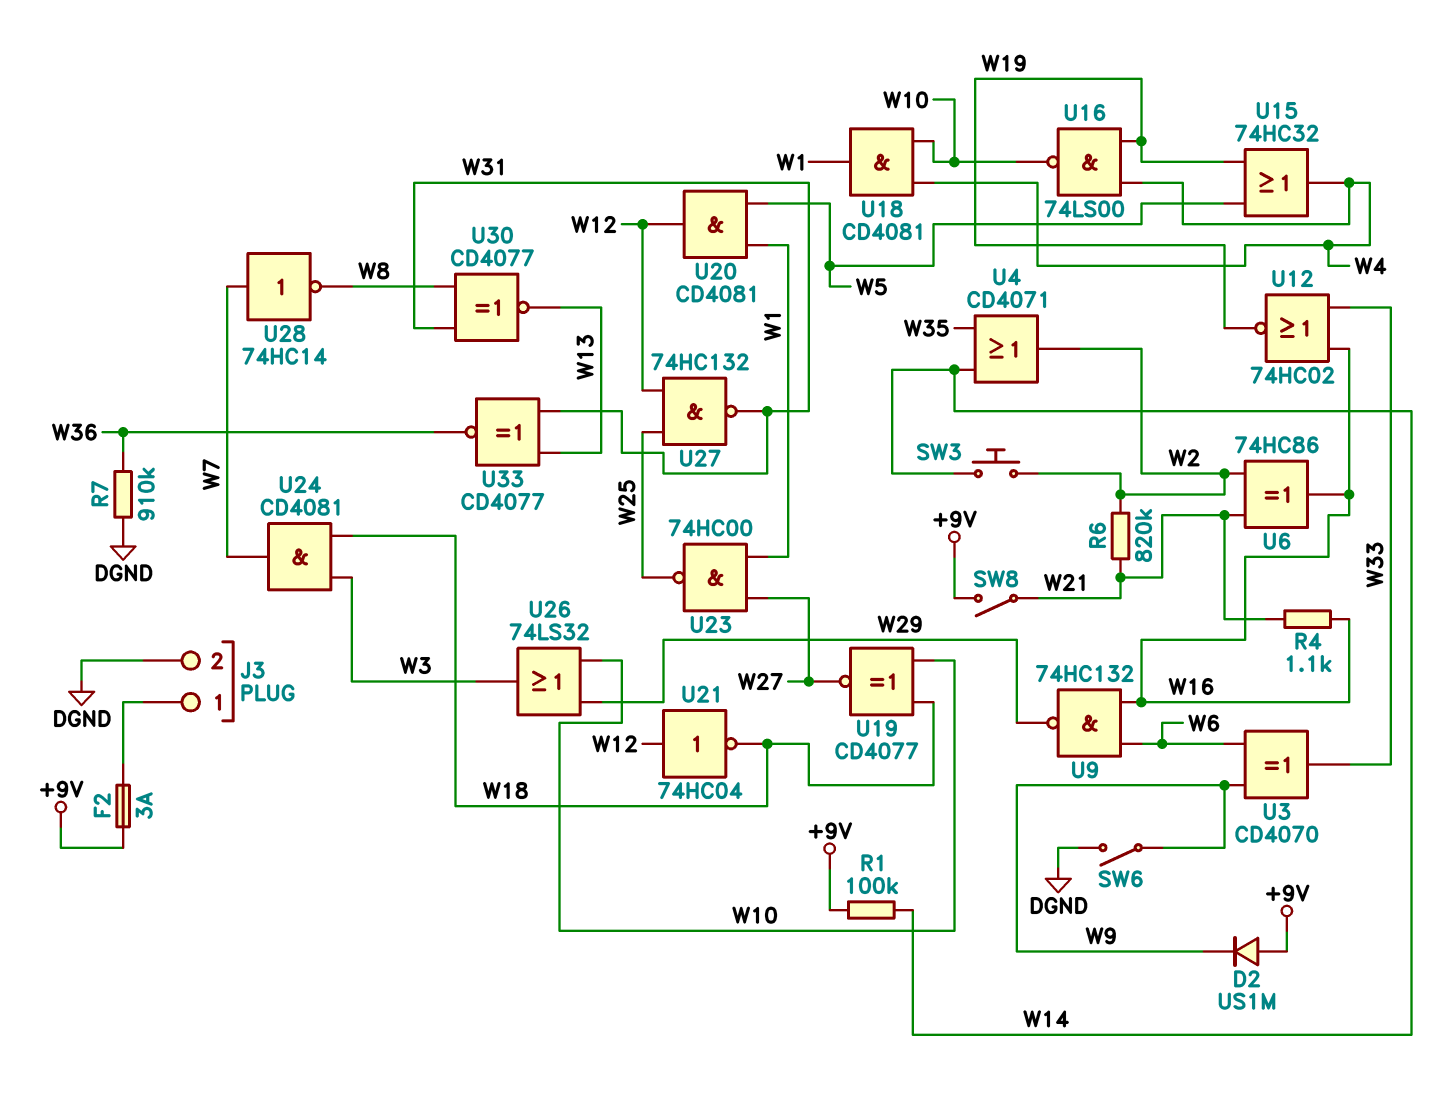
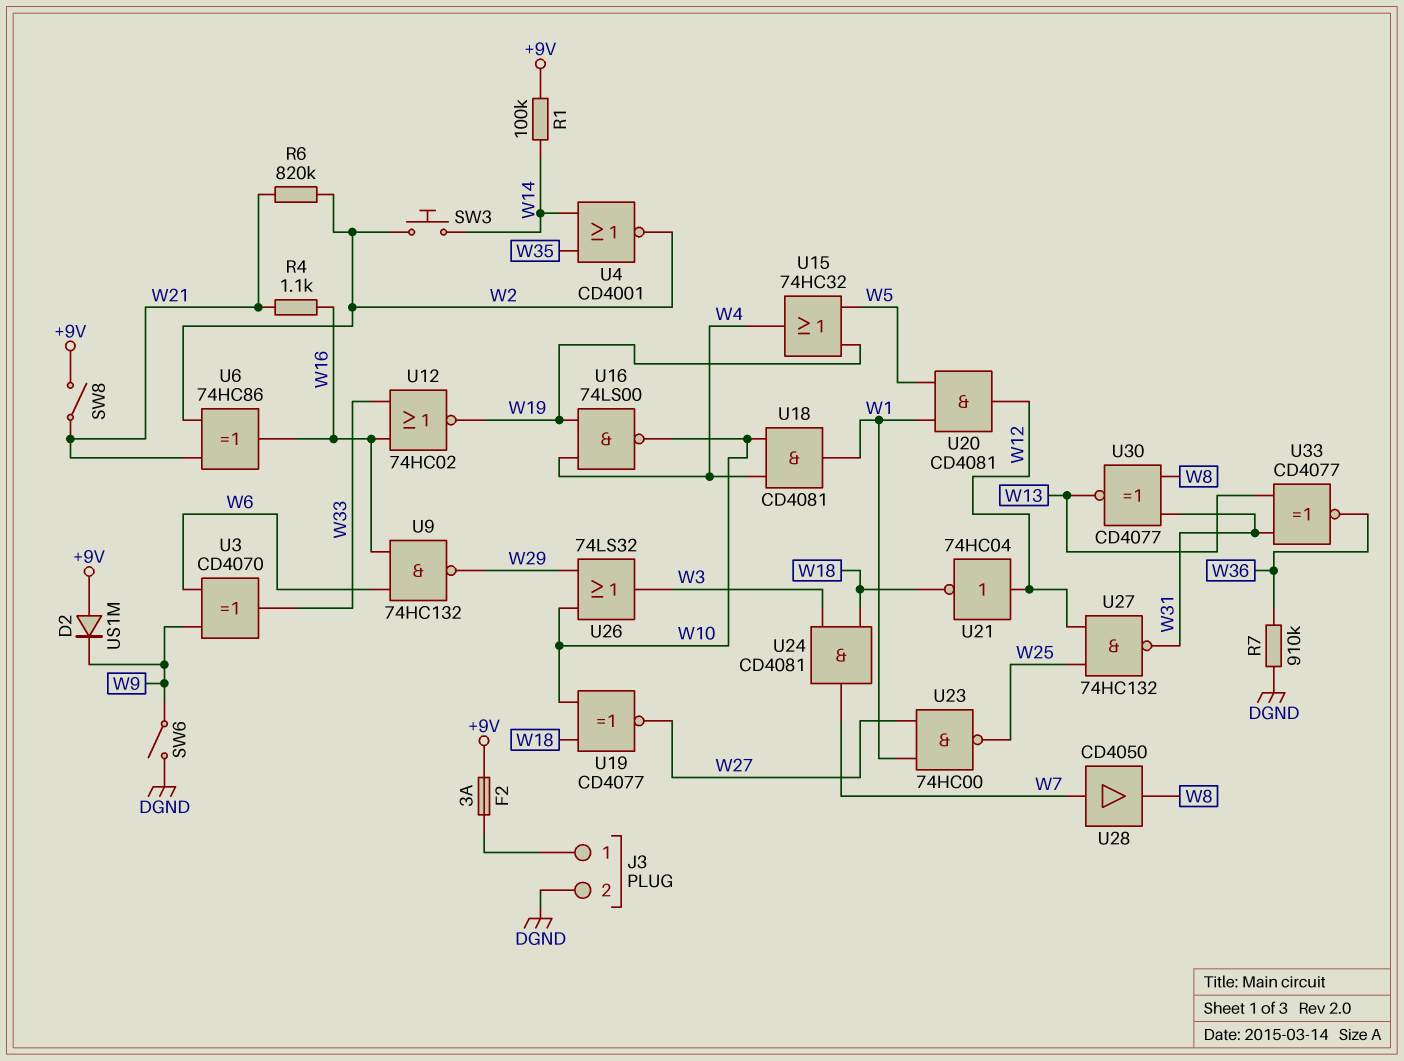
U4: OR CD4071 (in W14, in W35, out W2) -> NOR CD4001 (in W14, in W35, out W2)
U28: NOT 74HC14 (in W7, out W8) -> buffer CD4050 (in W7, out W8)

